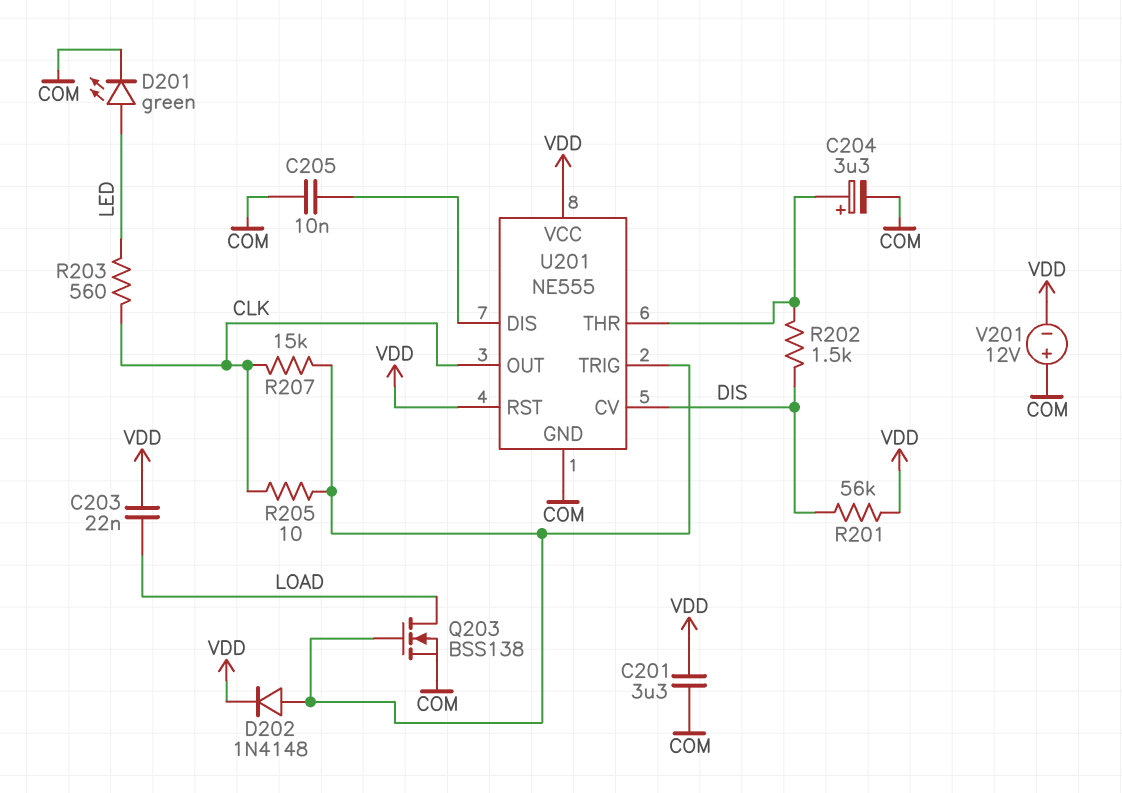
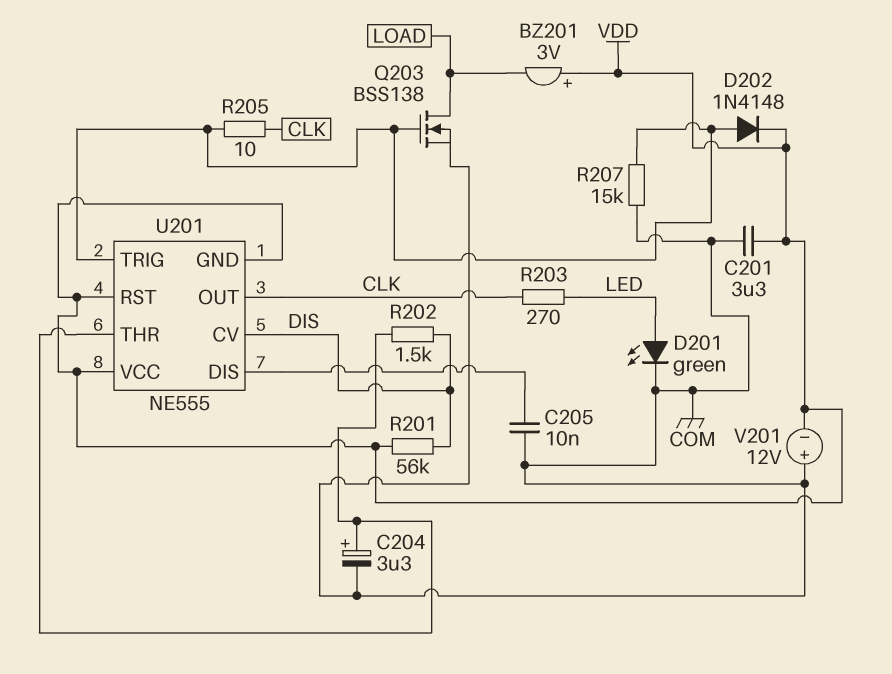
BZ201: none -> buzzer 3V (plus VDD, minus LOAD)
C203: 22nF (LOAD, VDD) -> none
R203: 560 (CLK, LED) -> 270 (CLK, LED)
R207: 15k (CLK, U201/TRIG) -> 15k (COM, U201/TRIG)
U201 pin GND: COM -> VDD

